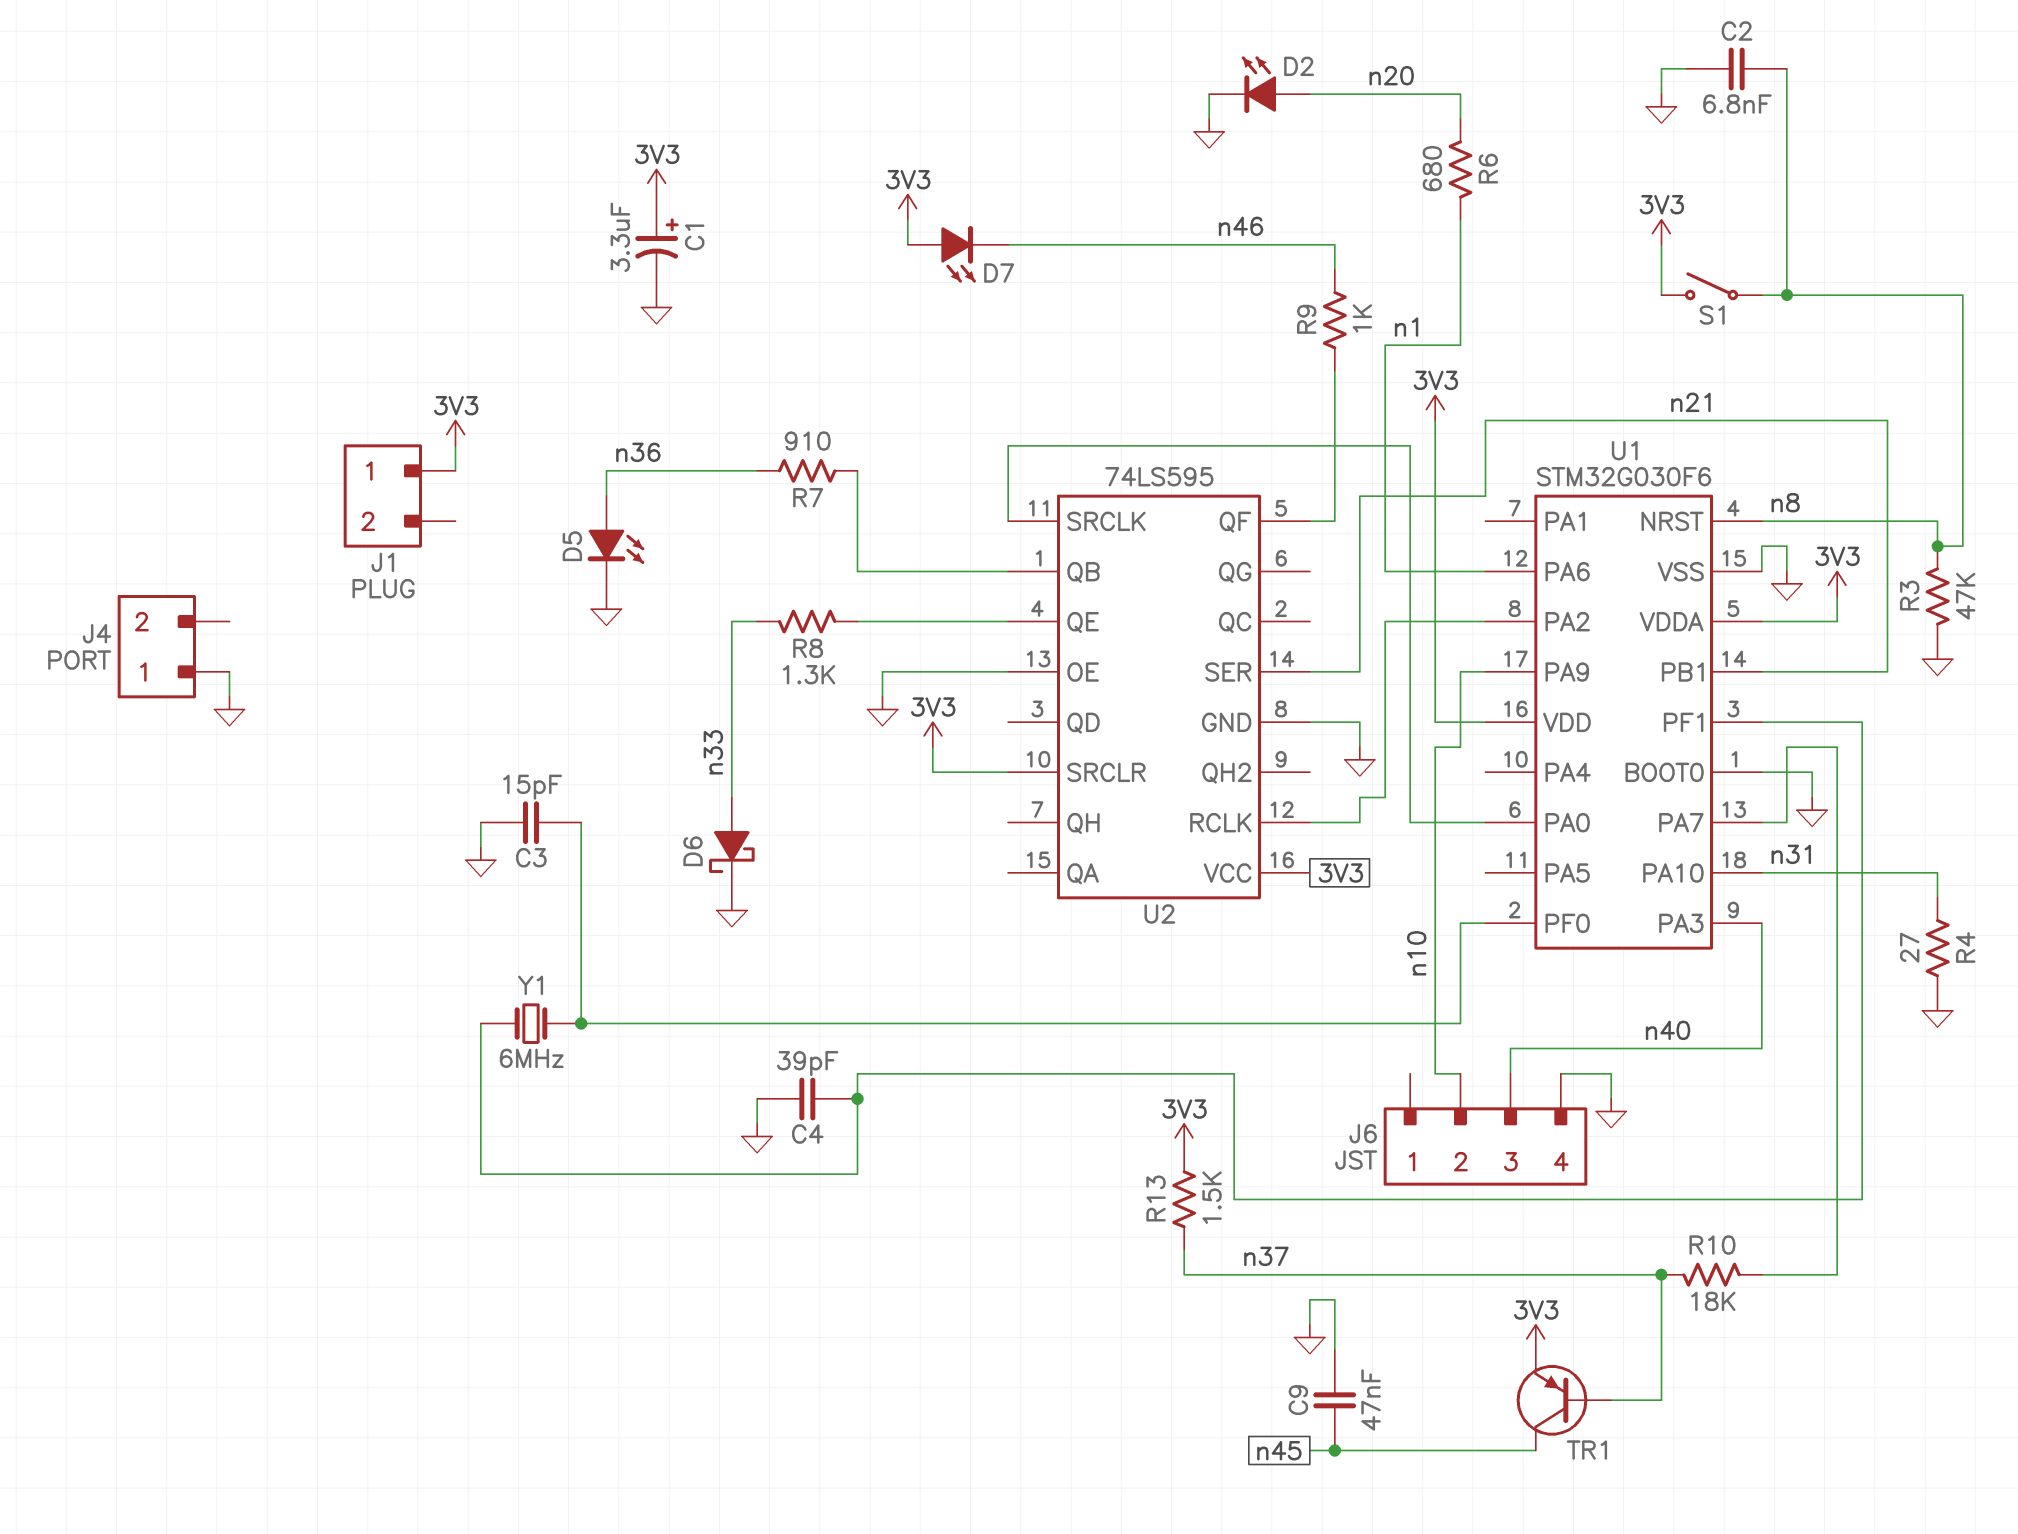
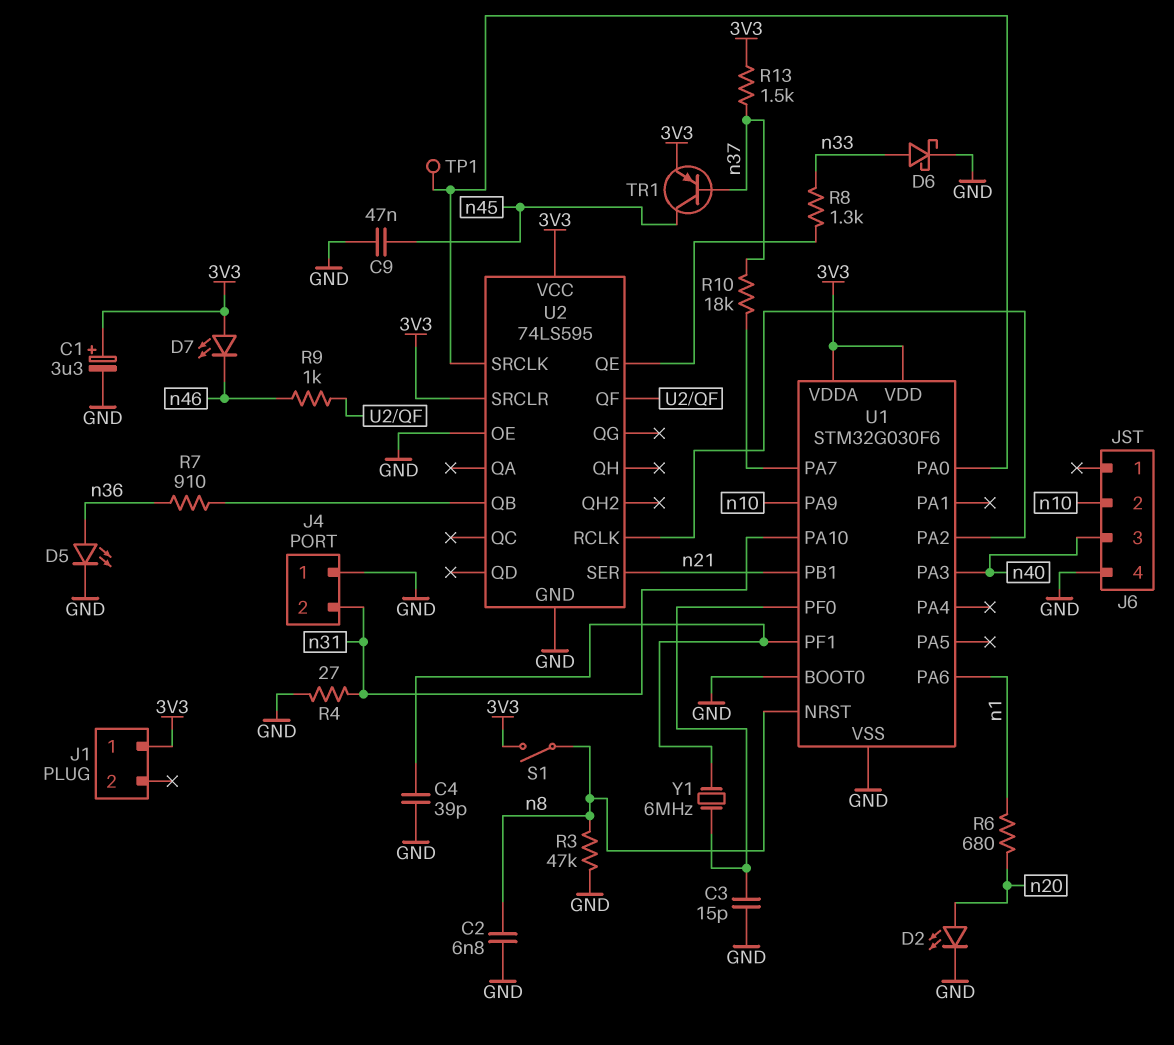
J4 pin 2: none -> n31
TP1: none -> test point (U1/PA0)

